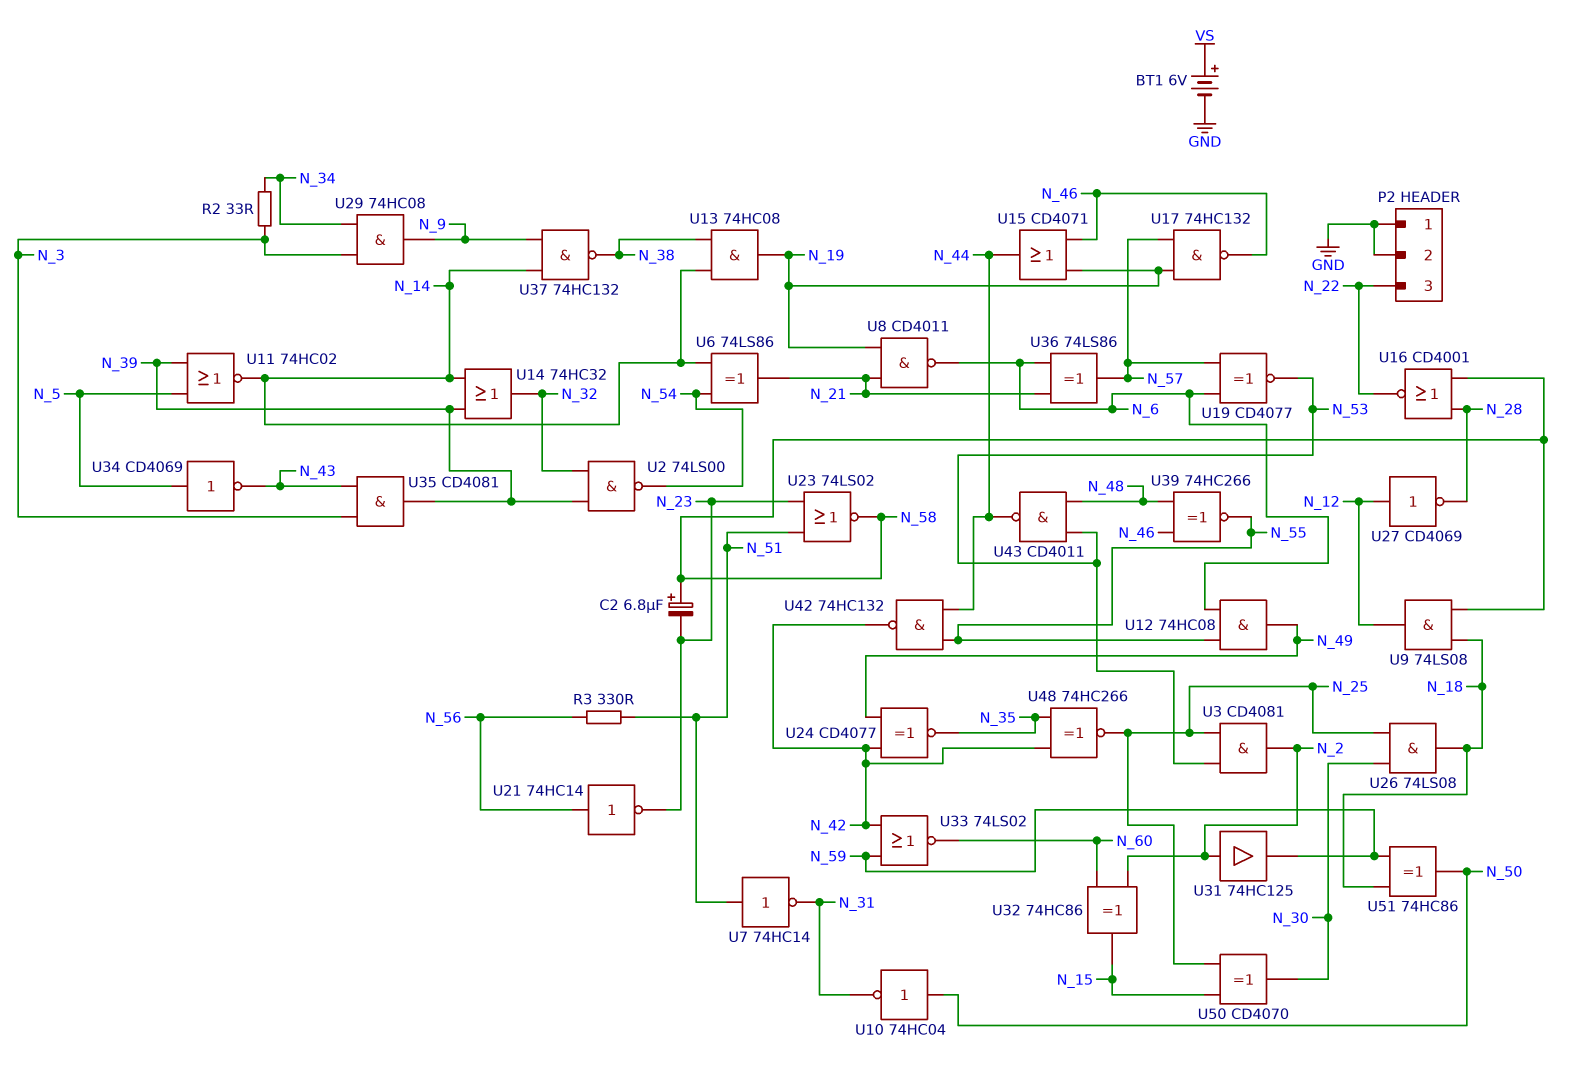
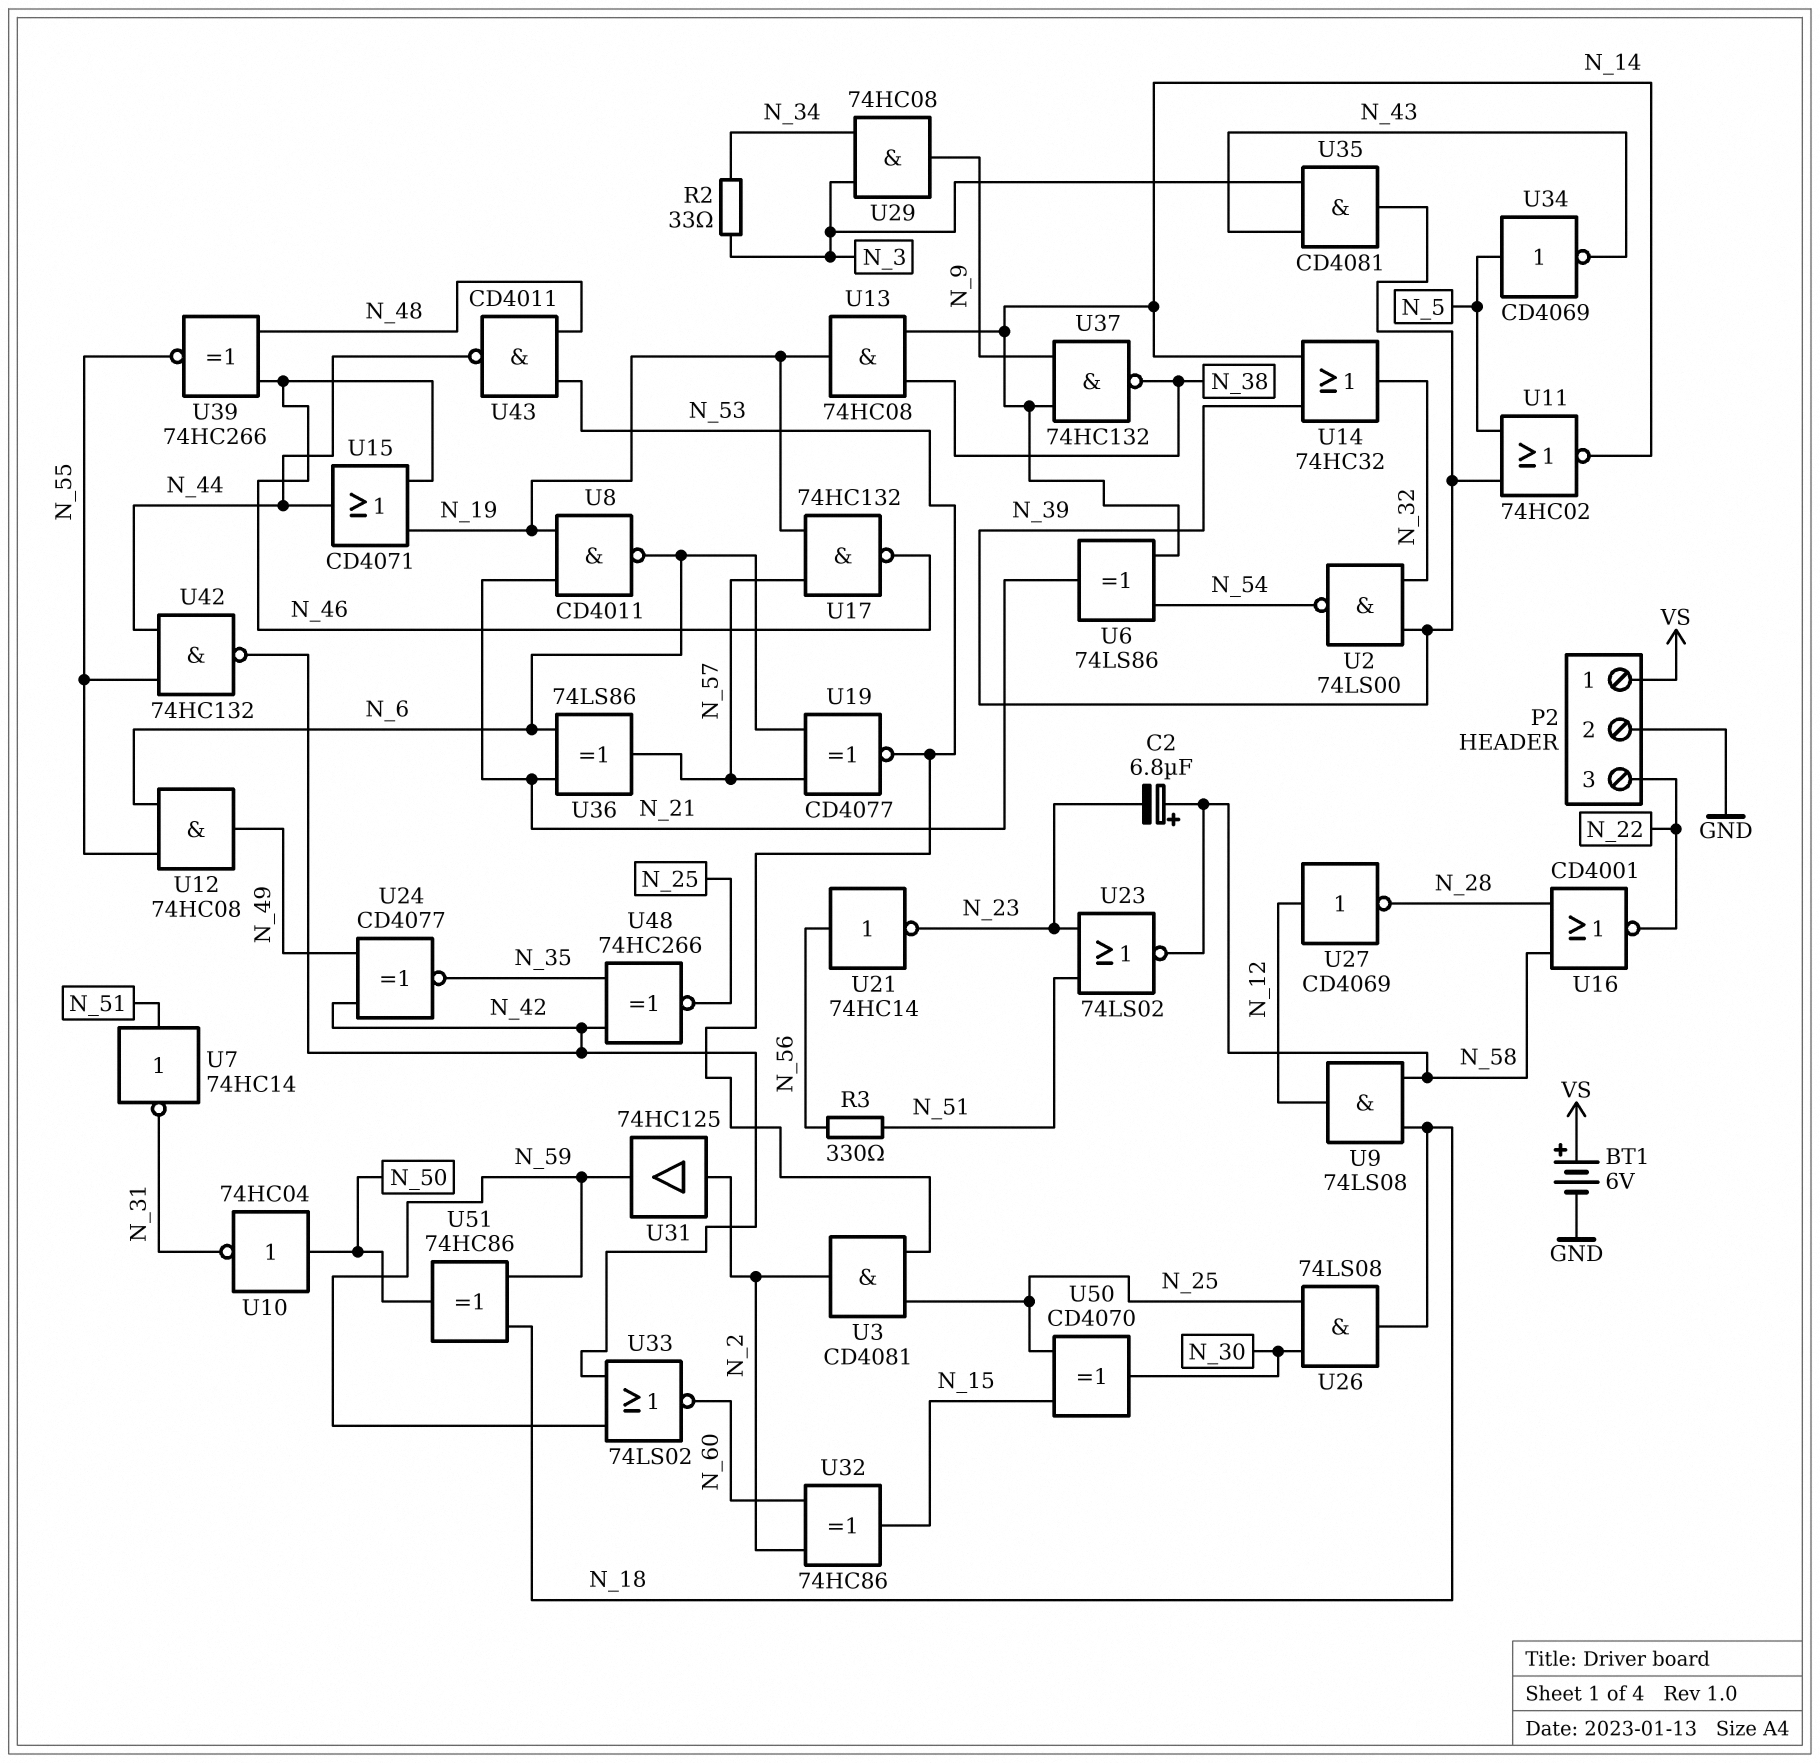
P2 pin 1: GND -> VS

